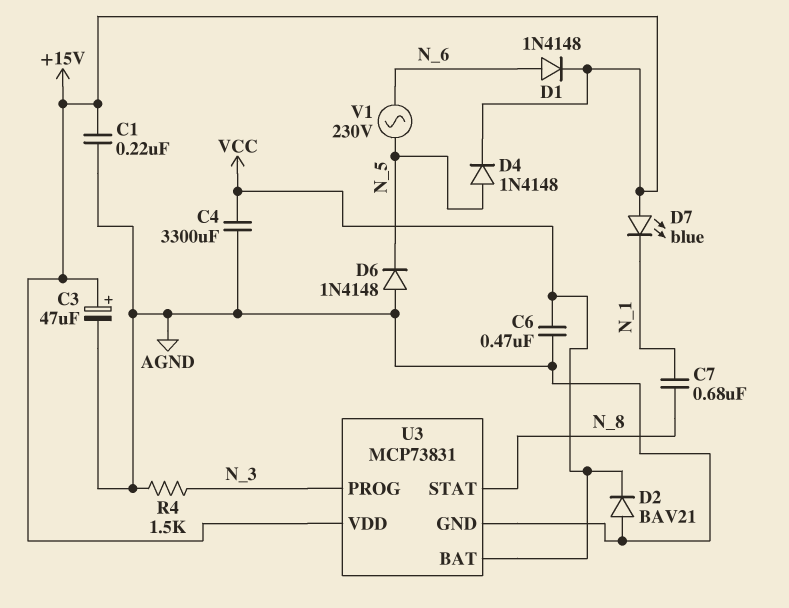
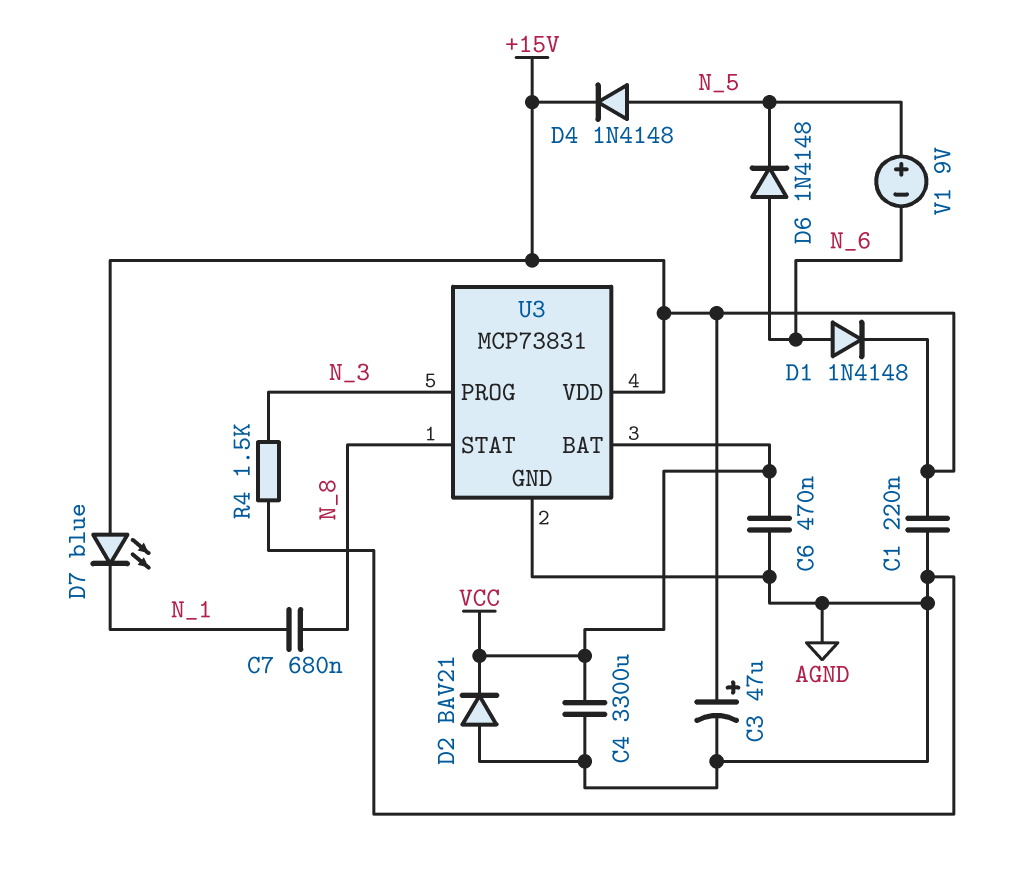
D6: diode 1N4148 (A AGND, K N_5) -> diode 1N4148 (A N_6, K N_5)
V1: AC 230V (N_5, N_6) -> 9V (plus N_5, minus N_6)

